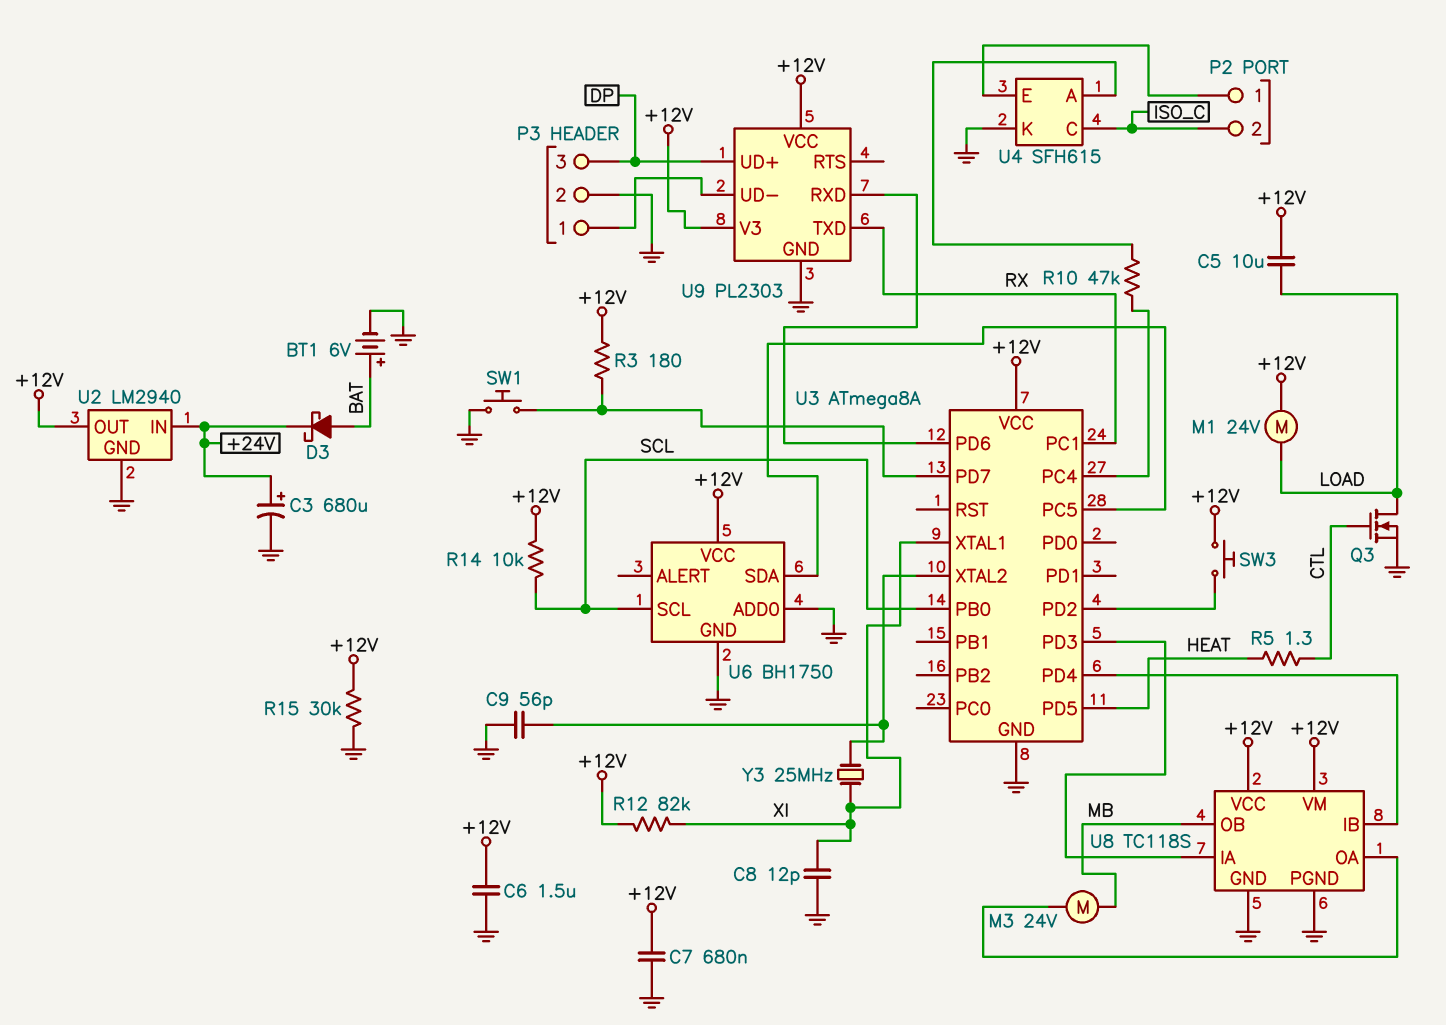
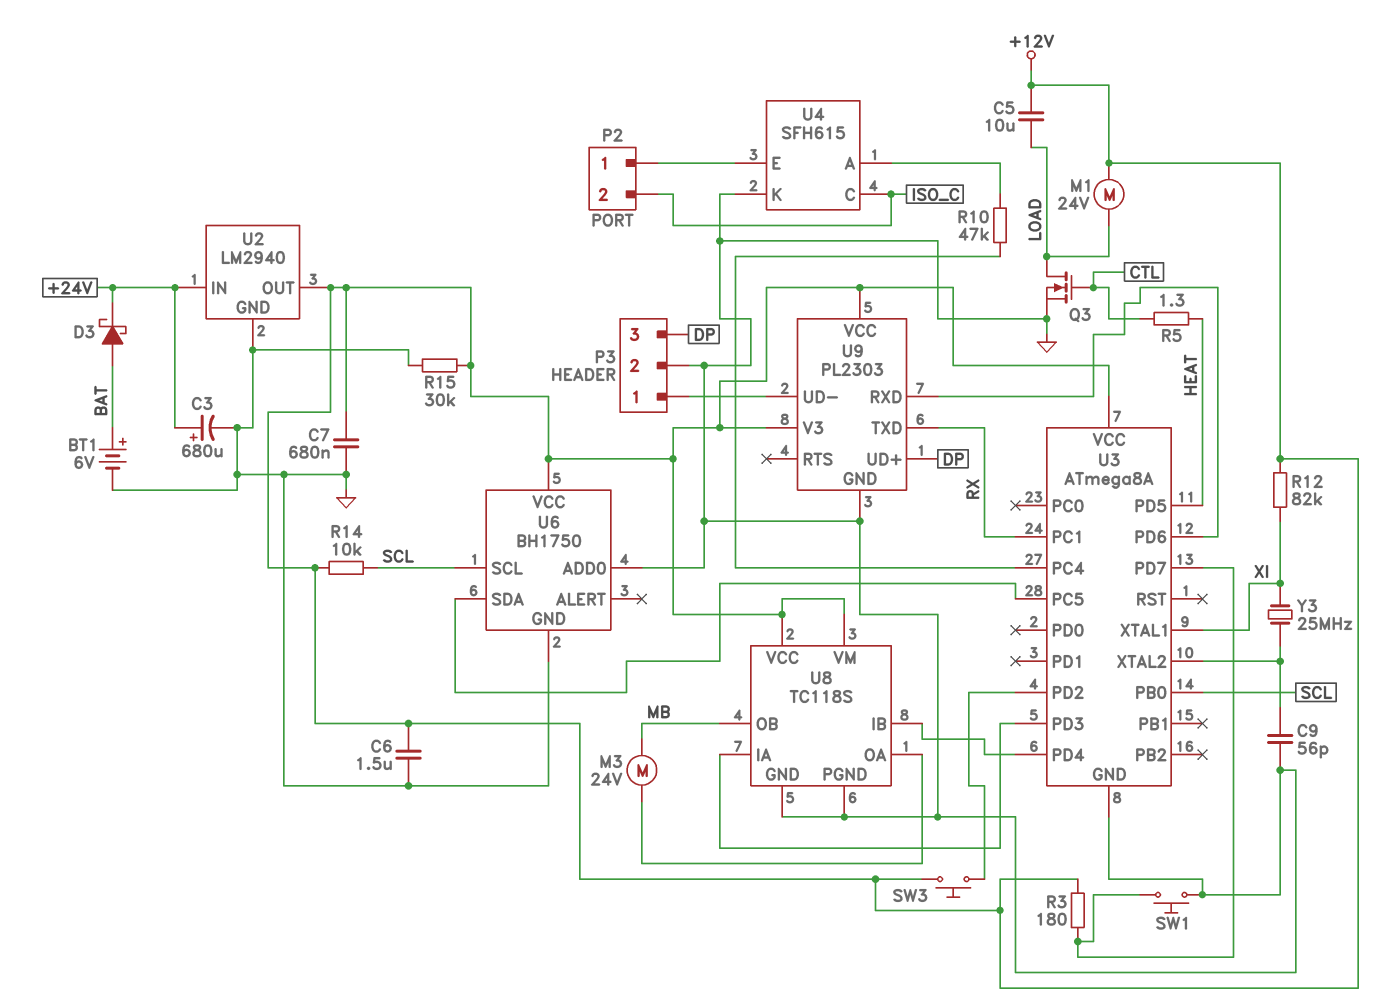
C8: 12pF (GND, XI) -> none

